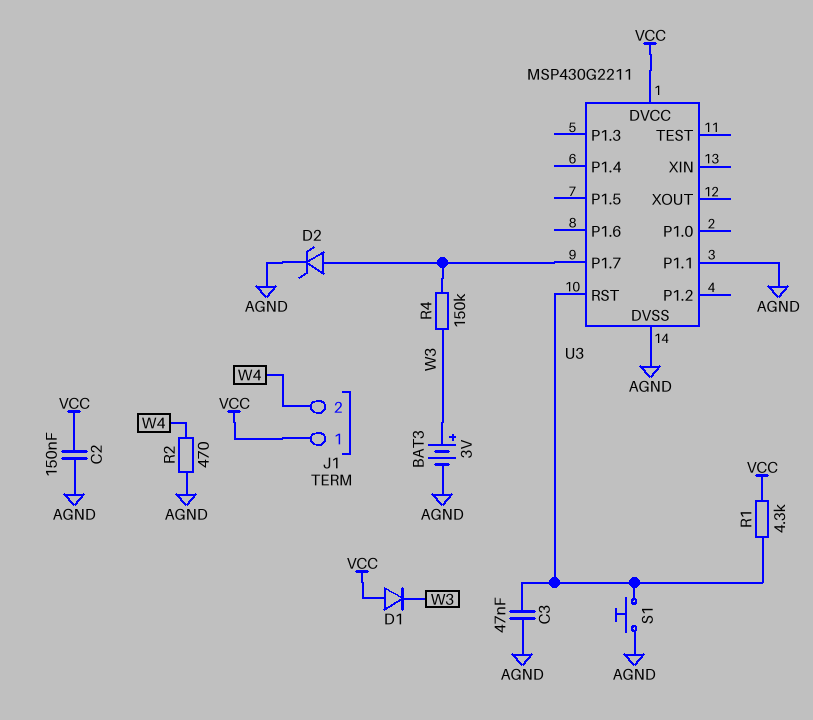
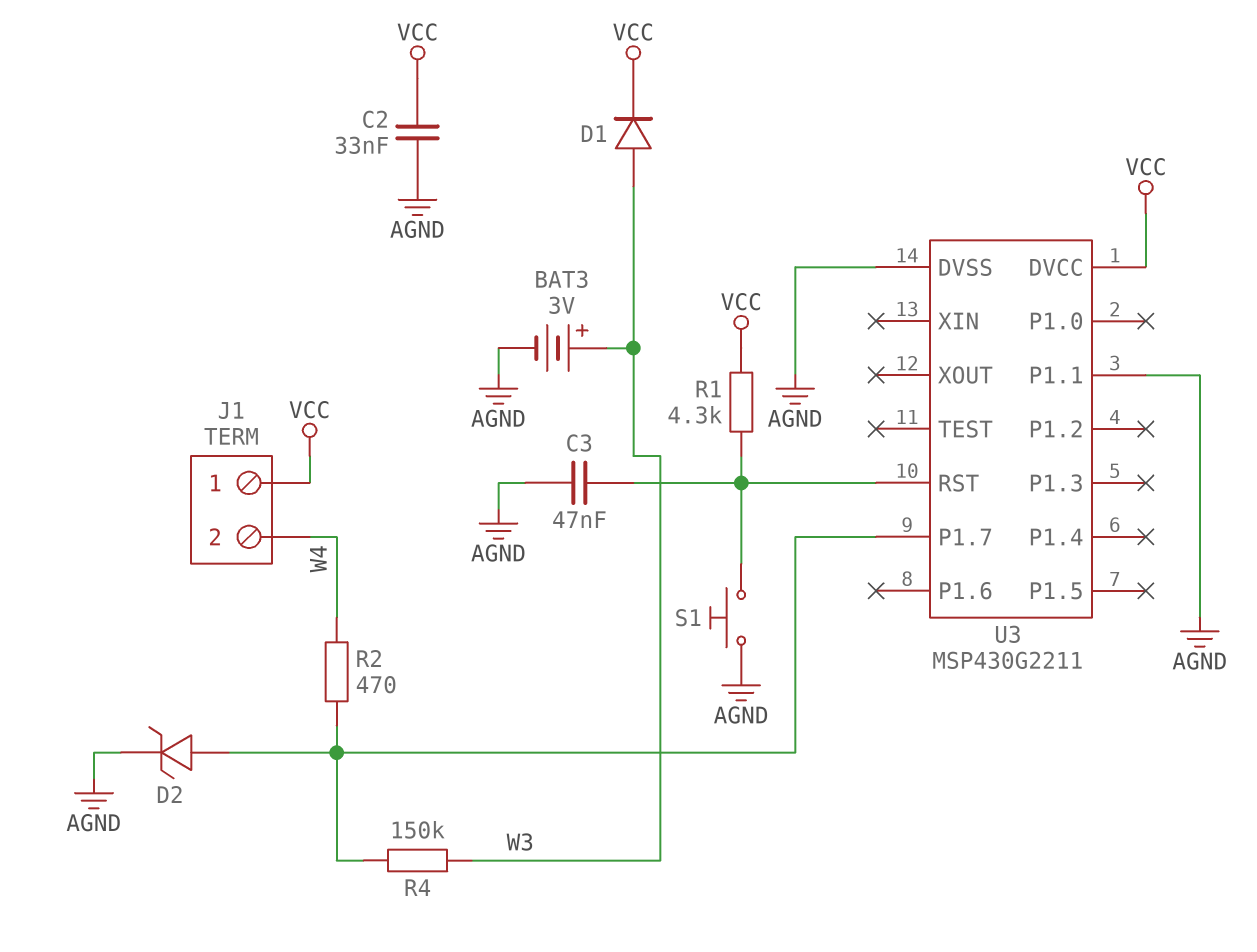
C2: 150nF (AGND, VCC) -> 33nF (AGND, VCC)
D1: diode (A VCC, K W3) -> diode (A W3, K VCC)
R2: 470 (AGND, W4) -> 470 (U3/P1.7, W4)

